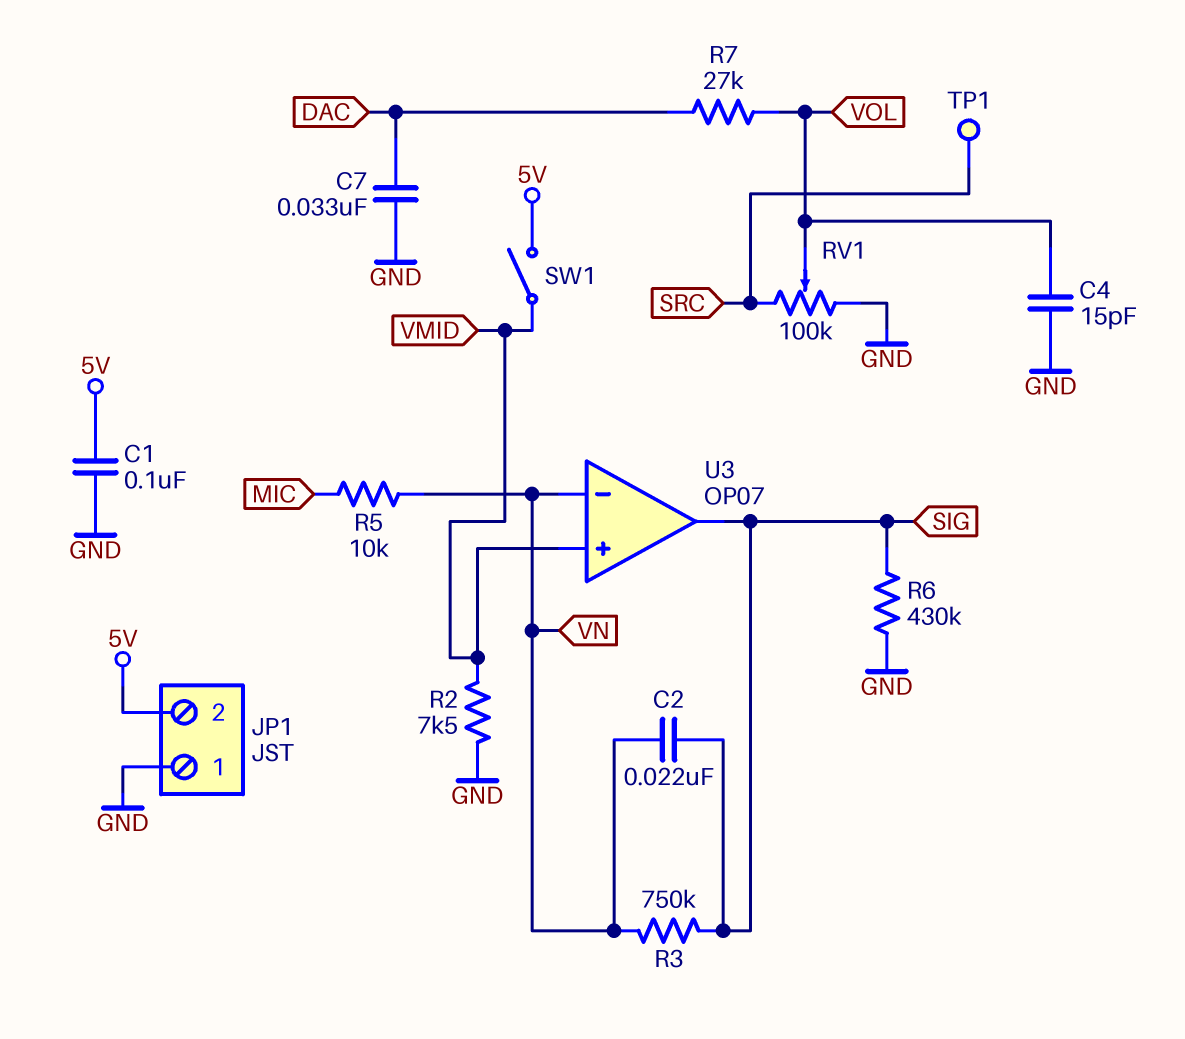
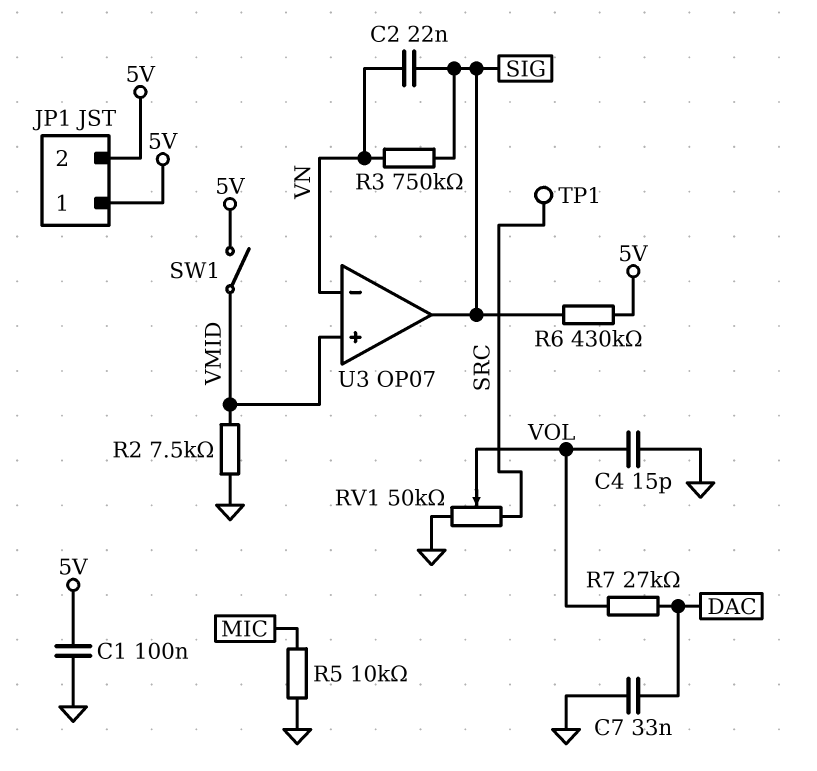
JP1 pin 1: GND -> 5V
R5: 10k (MIC, VN) -> 10k (GND, MIC)
R6: 430k (GND, SIG) -> 430k (5V, SIG)
RV1: 100k (GND, SRC, wiper VOL) -> 50k (GND, SRC, wiper VOL)

